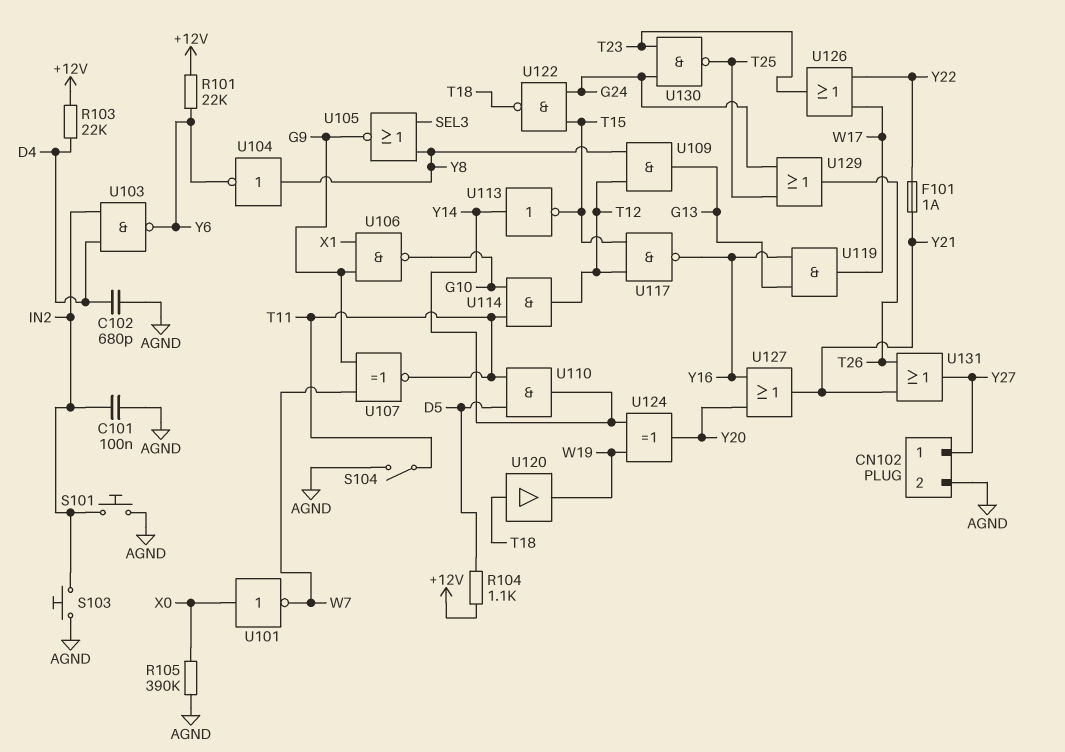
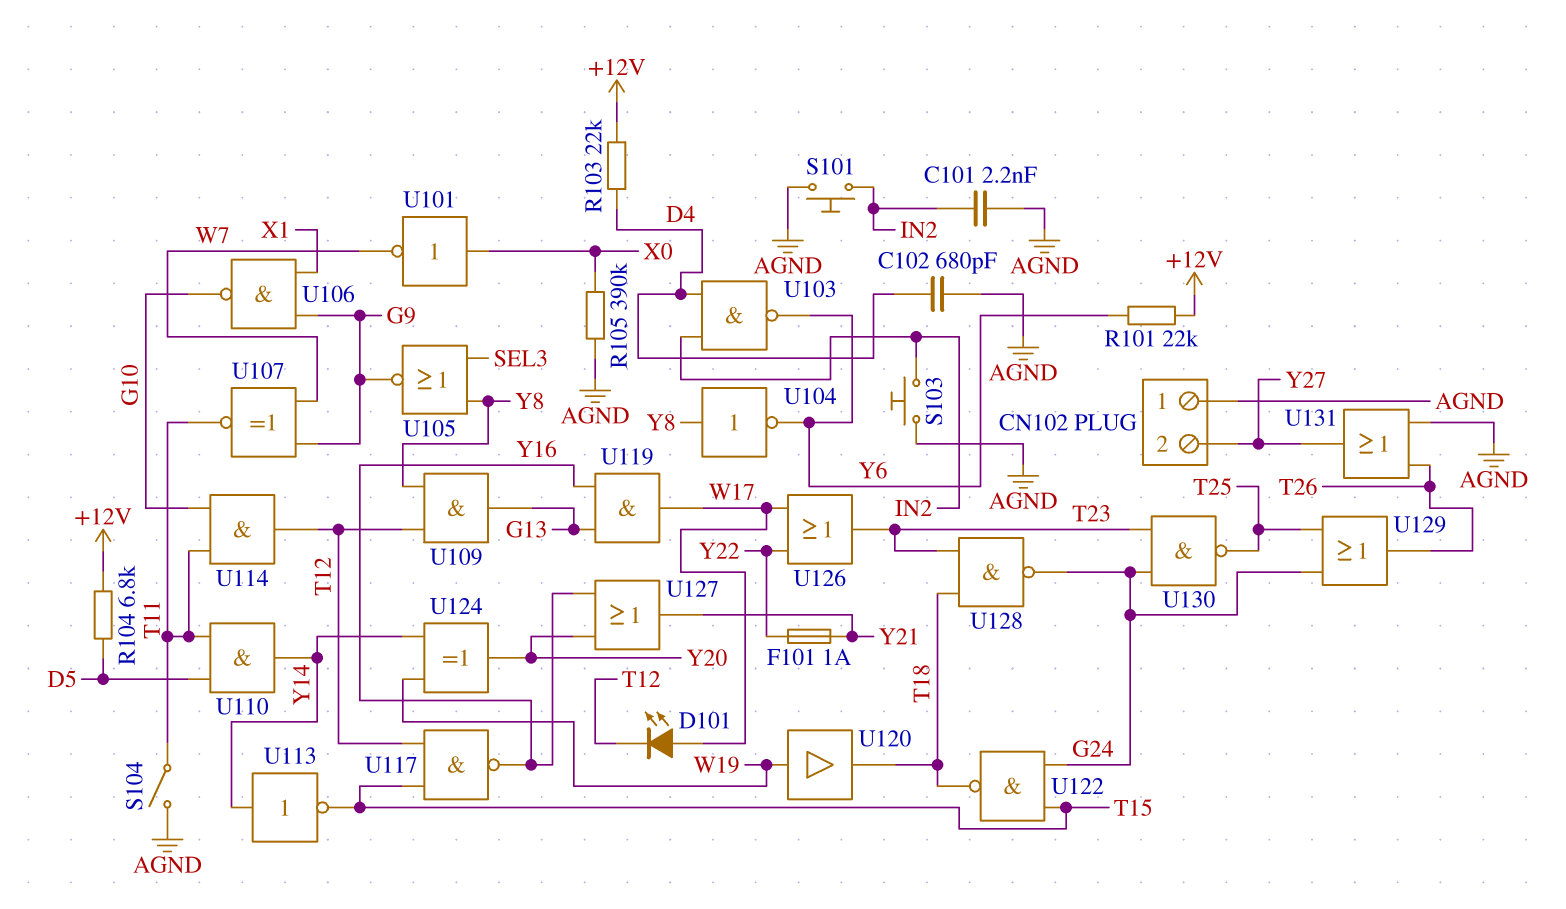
C101: 100nF (AGND, IN2) -> 2.2nF (AGND, IN2)
CN102 pin 1: Y27 -> AGND
CN102 pin 2: AGND -> Y27
D101: none -> LED (A W17, K T12)
R104: 1.1k (+12V, D5) -> 6.8k (+12V, D5)
U120: buffer (in T18, out W19) -> buffer (in W19, out T18)
U128: none -> NAND (in T18, in T23, out G24)
U131: OR (in T26, in Y21, out Y27) -> OR (in AGND, in T26, out Y27)

